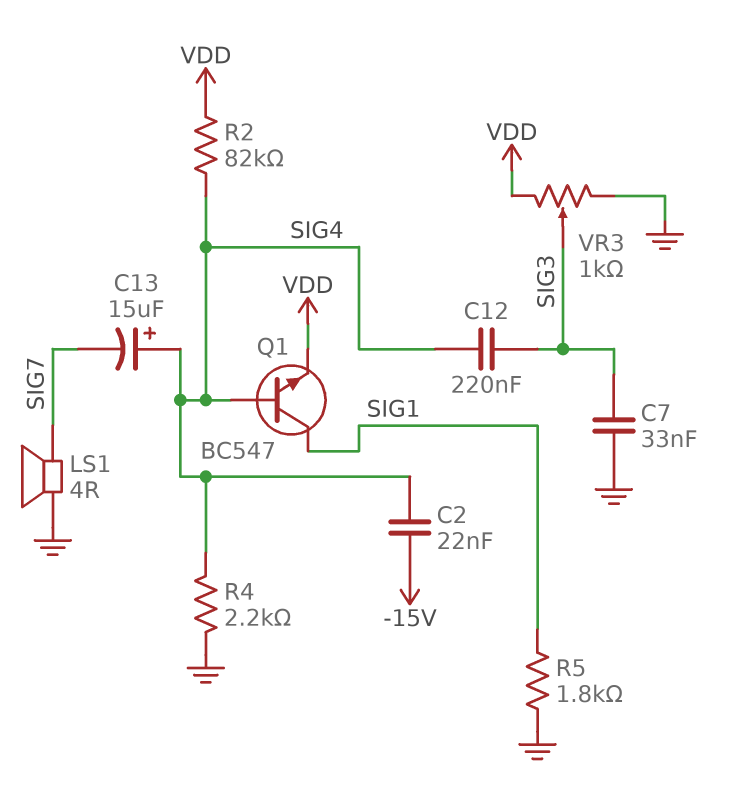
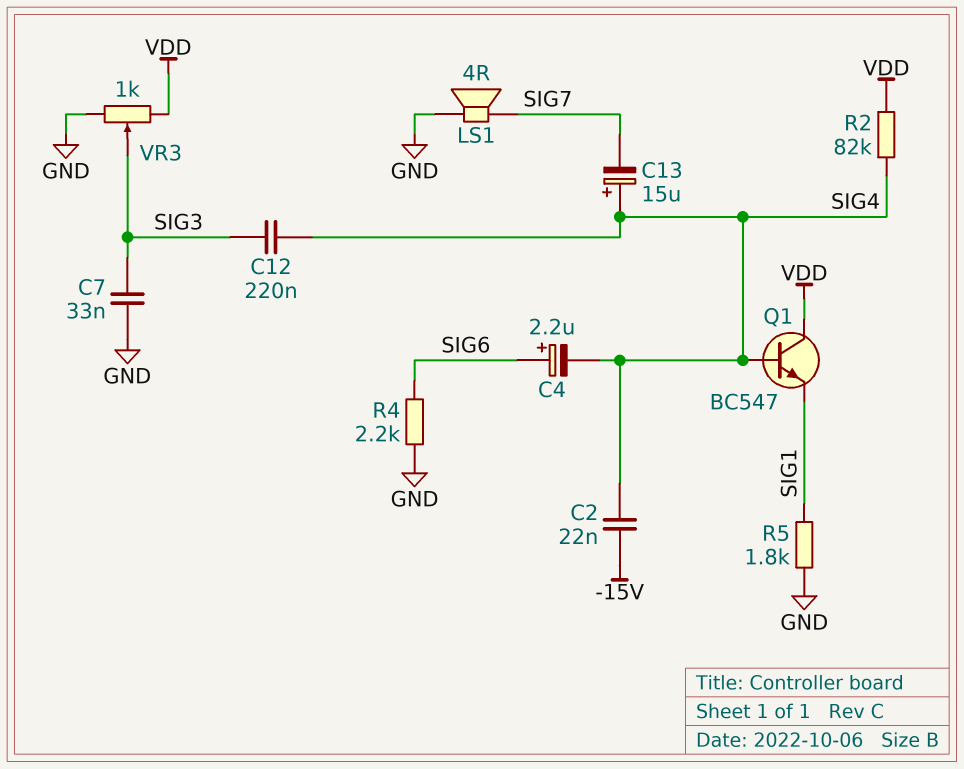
C4: none -> 2.2uF (plus SIG6, minus SIG4)
Q1: NPN BC547 (B SIG4, C SIG1, E VDD) -> NPN BC547 (B SIG4, C VDD, E SIG1)
R4: 2.2k (GND, SIG4) -> 2.2k (GND, SIG6)

